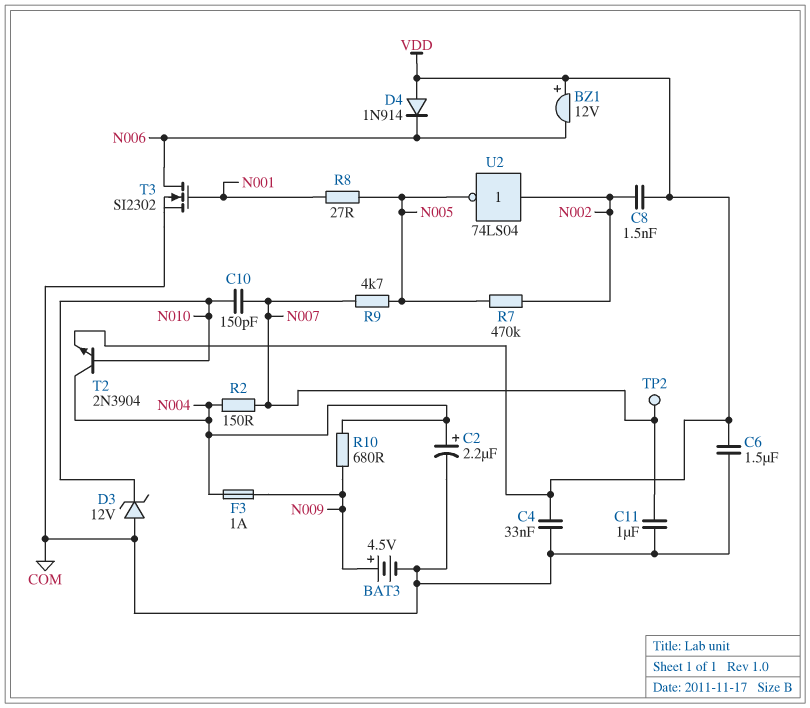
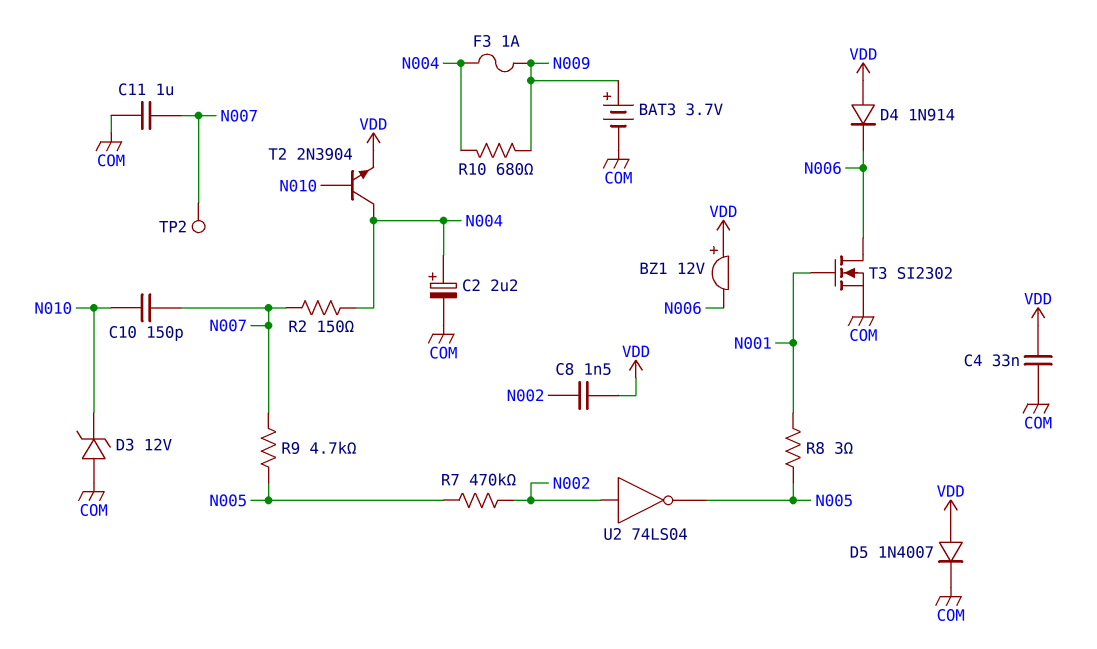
BAT3: 4.5V (plus N009, minus COM) -> 3.7V (plus N009, minus COM)
C6: 1.5uF (COM, VDD) -> none
D5: none -> diode 1N4007 (A VDD, K COM)
R8: 27 (N001, N005) -> 3 (N001, N005)

